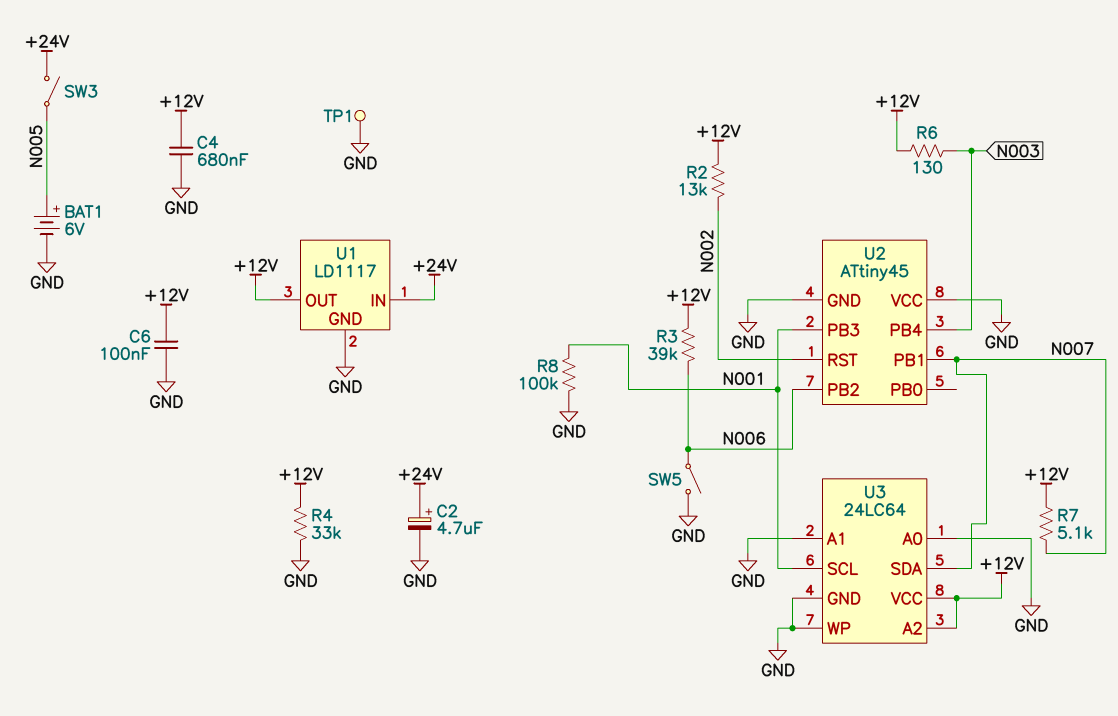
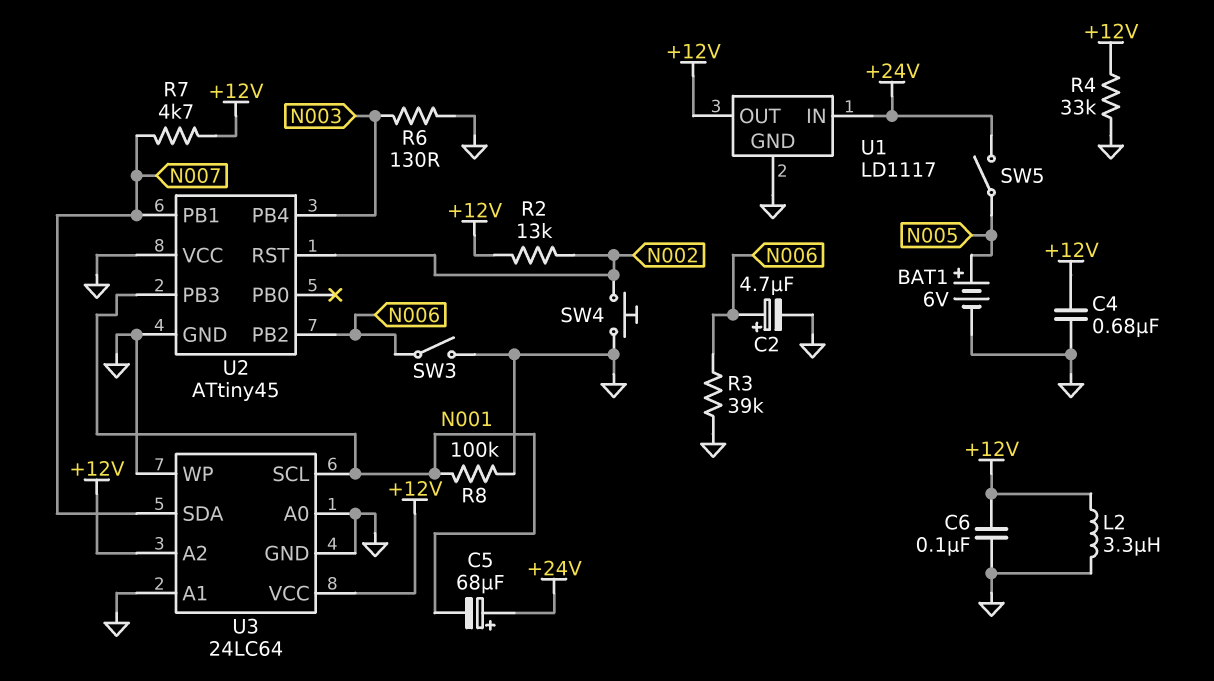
C2: 4.7uF (plus +24V, minus GND) -> 4.7uF (plus N006, minus GND)
C5: none -> 68uF (plus +24V, minus N001)
L2: none -> 3.3uH (+12V, GND)
R3: 39k (+12V, N006) -> 39k (GND, N006)
R6: 130 (+12V, N003) -> 130 (GND, N003)
R7: 5.1k (+12V, N007) -> 4.7k (+12V, N007)
SW3: switch (+24V, N005) -> switch (GND, N006)
SW4: none -> button (GND, N002)
SW5: switch (GND, N006) -> switch (+24V, N005)
TP1: test point (GND) -> none

